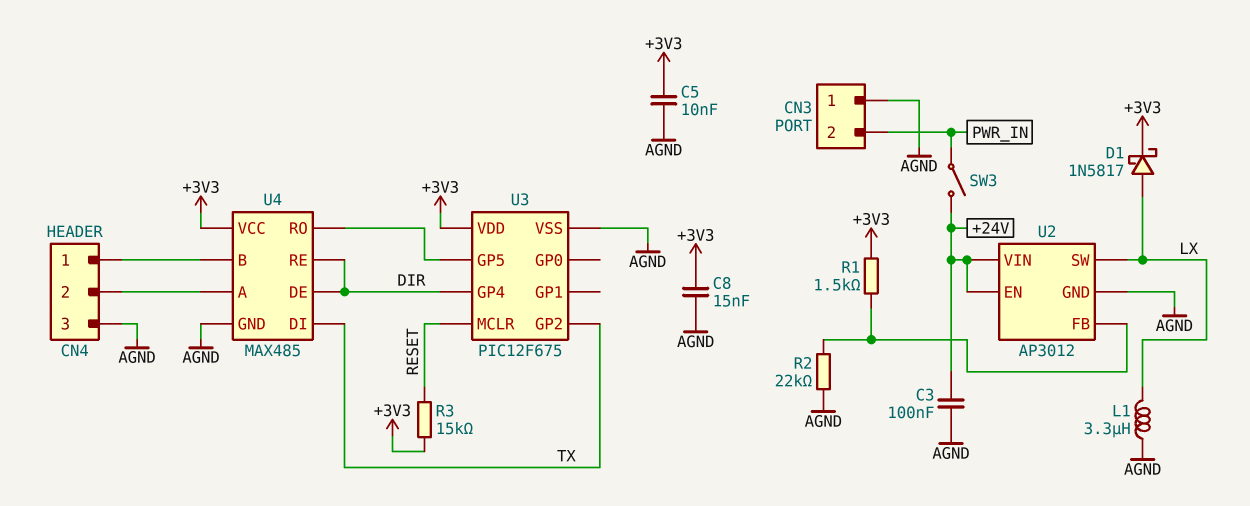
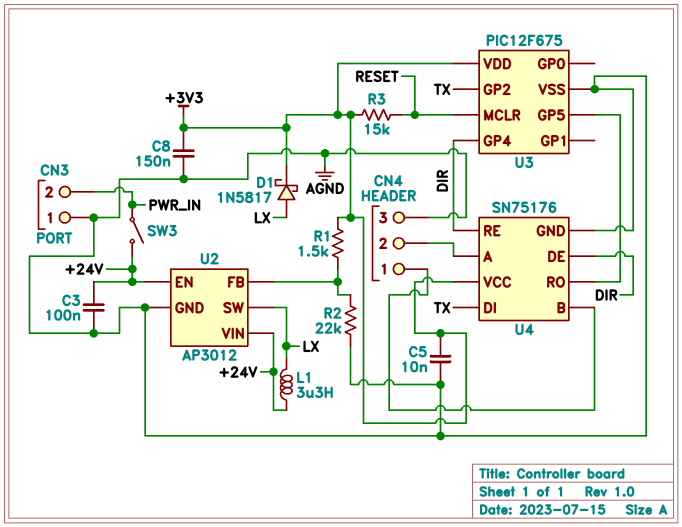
C8: 15nF (+3V3, AGND) -> 150nF (+3V3, AGND)
L1: 3.3uH (AGND, LX) -> 3.3uH (+24V, LX)
U4: MAX485 -> SN75176

